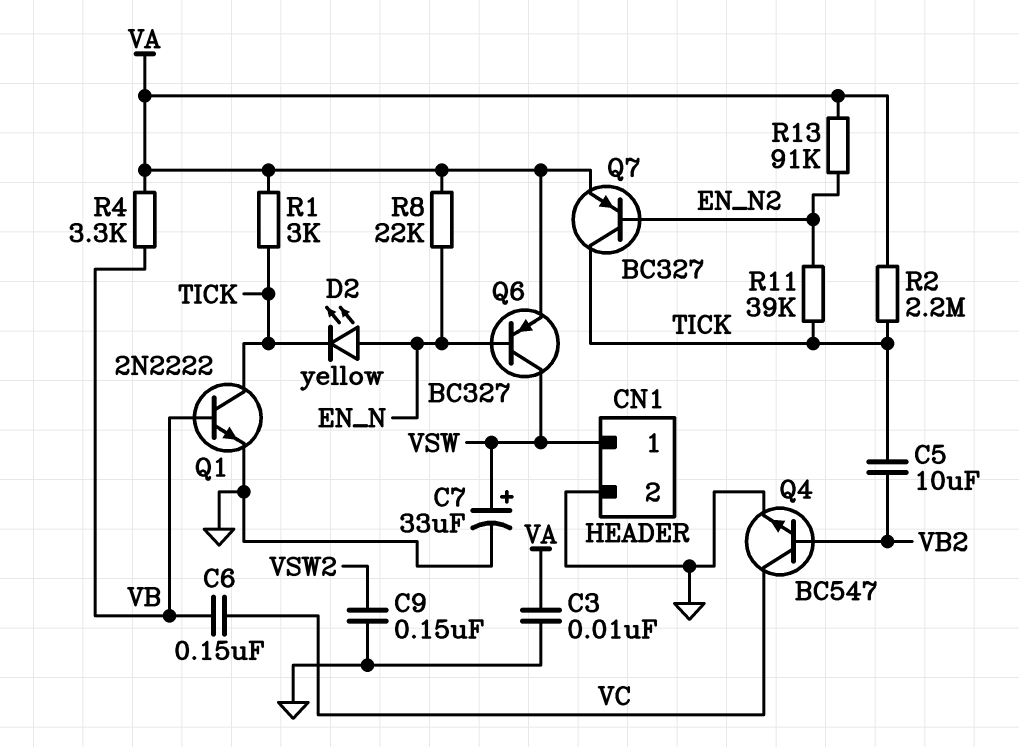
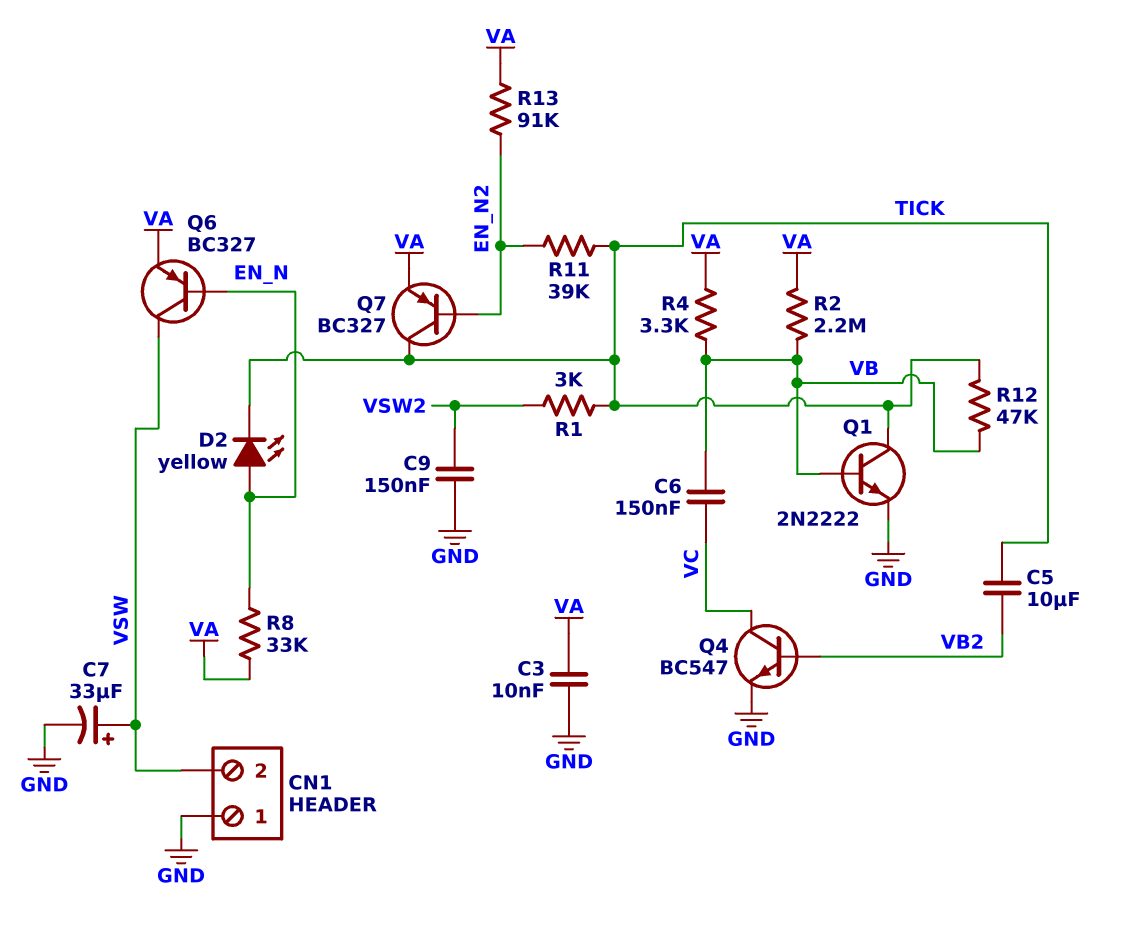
CN1 pin 1: VSW -> GND
CN1 pin 2: GND -> VSW
R1: 3k (TICK, VA) -> 3k (TICK, VSW2)
R2: 2.2M (TICK, VA) -> 2.2M (VA, VB)
R8: 22k (EN_N, VA) -> 33k (EN_N, VA)
R12: none -> 47k (TICK, VB)

